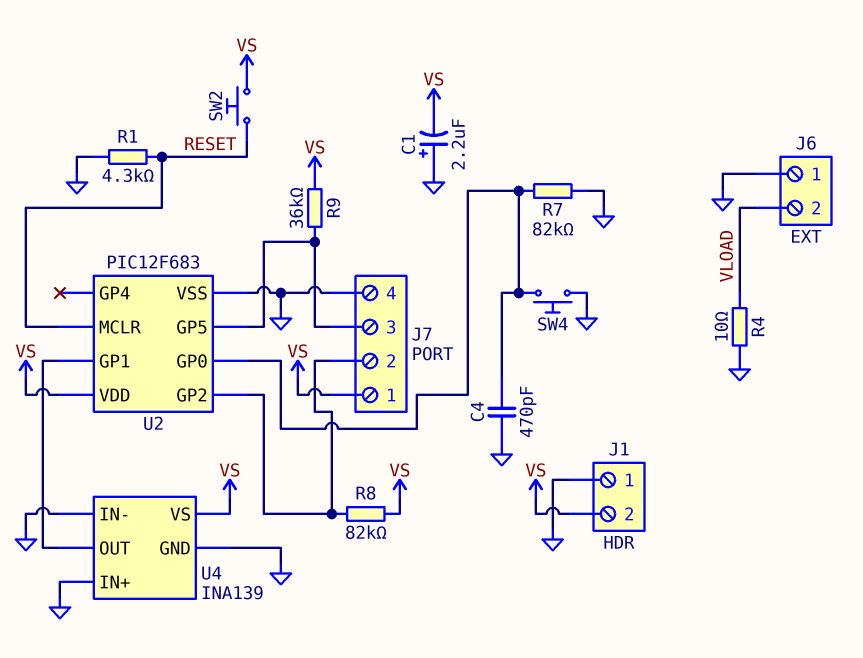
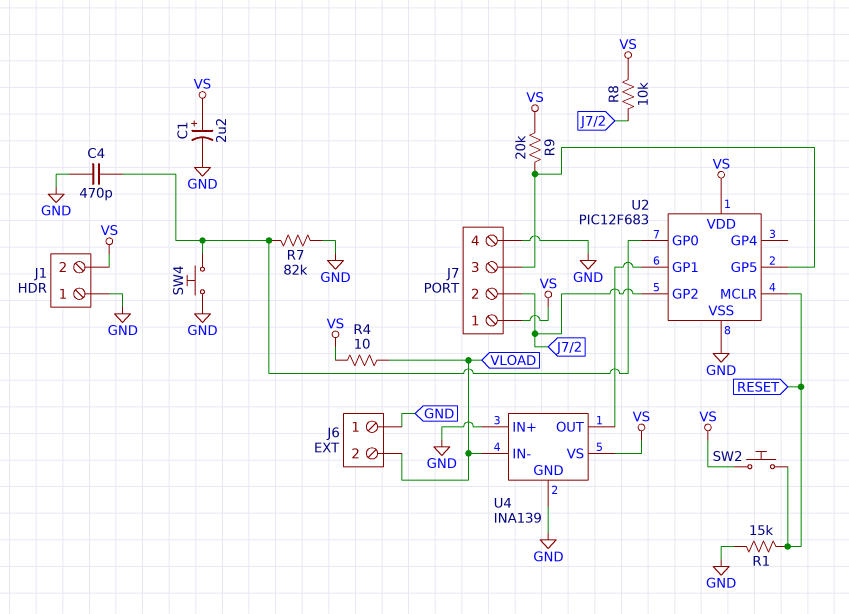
C1: 2.2uF (plus GND, minus VS) -> 2.2uF (plus VS, minus GND)
R1: 4.3k (GND, RESET) -> 15k (GND, RESET)
R4: 10 (GND, VLOAD) -> 10 (VLOAD, VS)
R8: 82k (J7/2, VS) -> 10k (J7/2, VS)
R9: 36k (J7/3, VS) -> 20k (J7/3, VS)
U4 pin IN-: GND -> VLOAD

